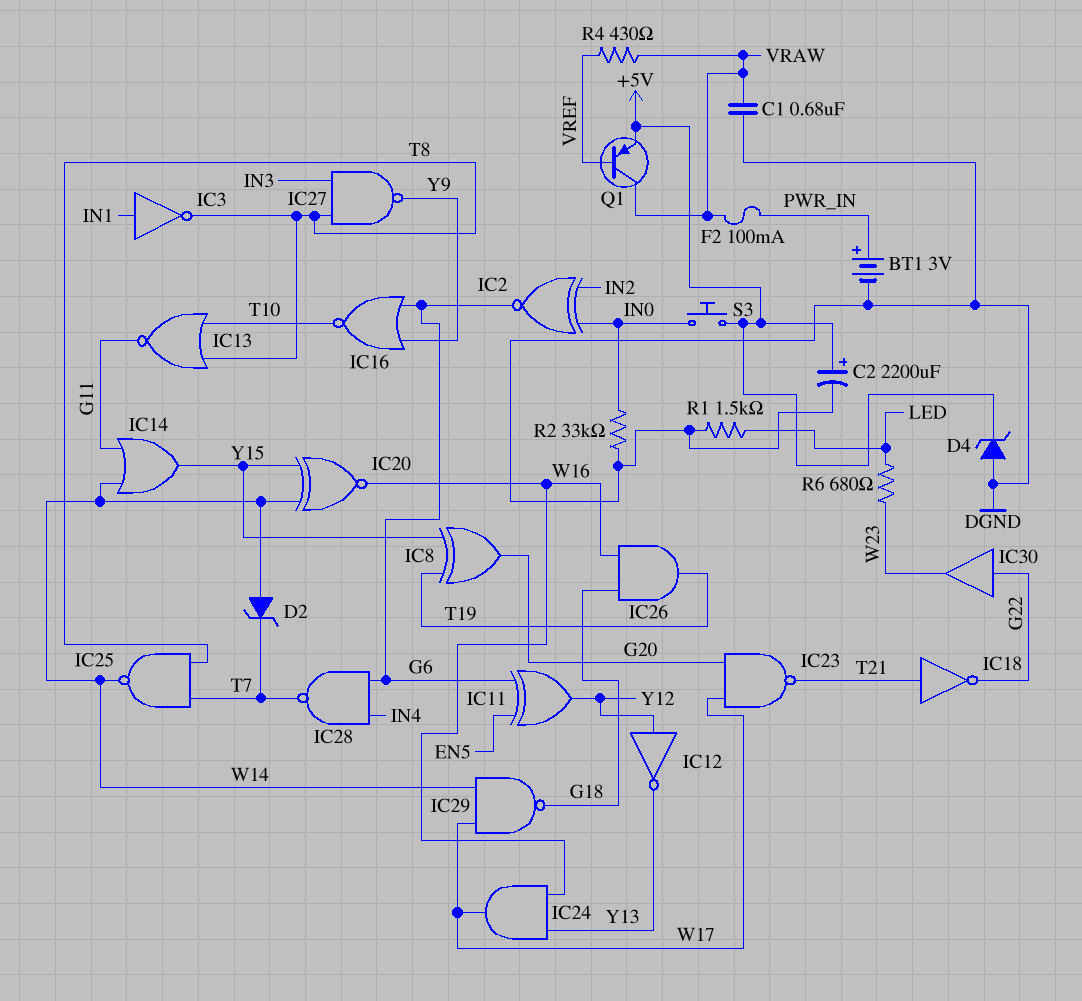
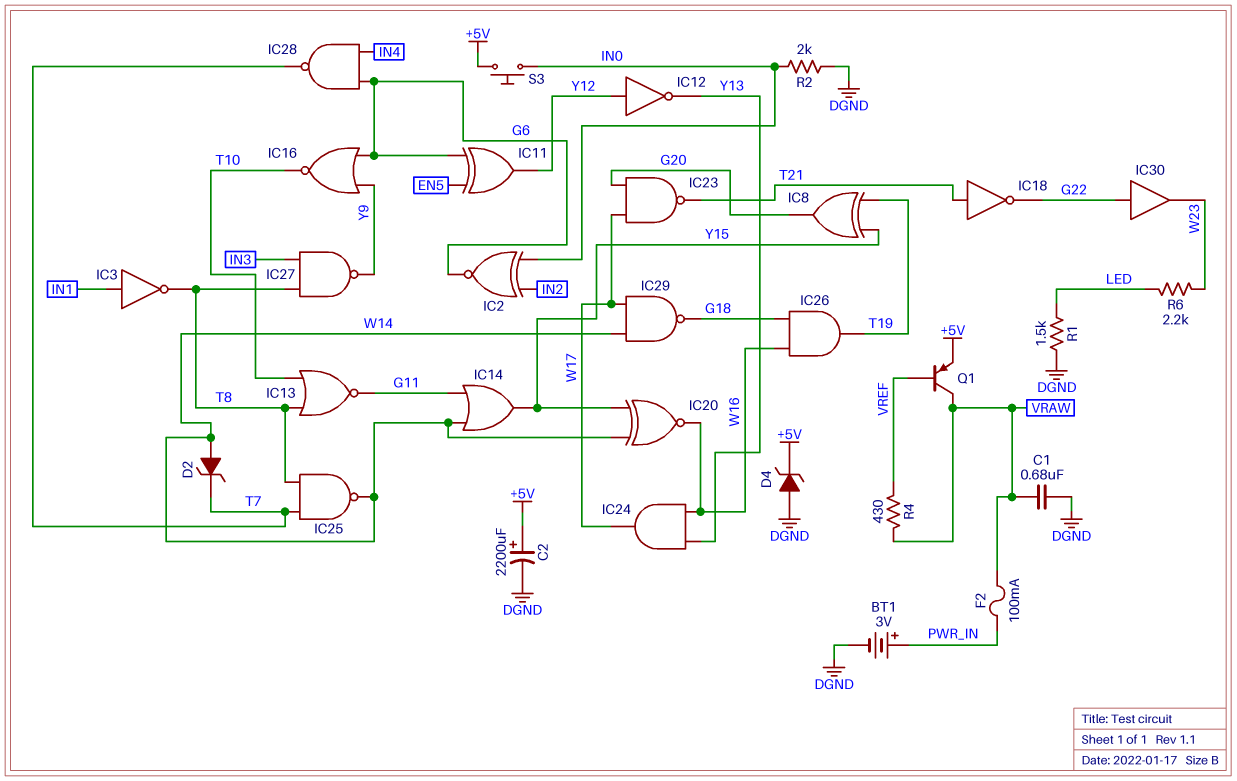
R2: 33k (DGND, IN0) -> 2k (DGND, IN0)
R6: 680 (LED, W23) -> 2.2k (LED, W23)

